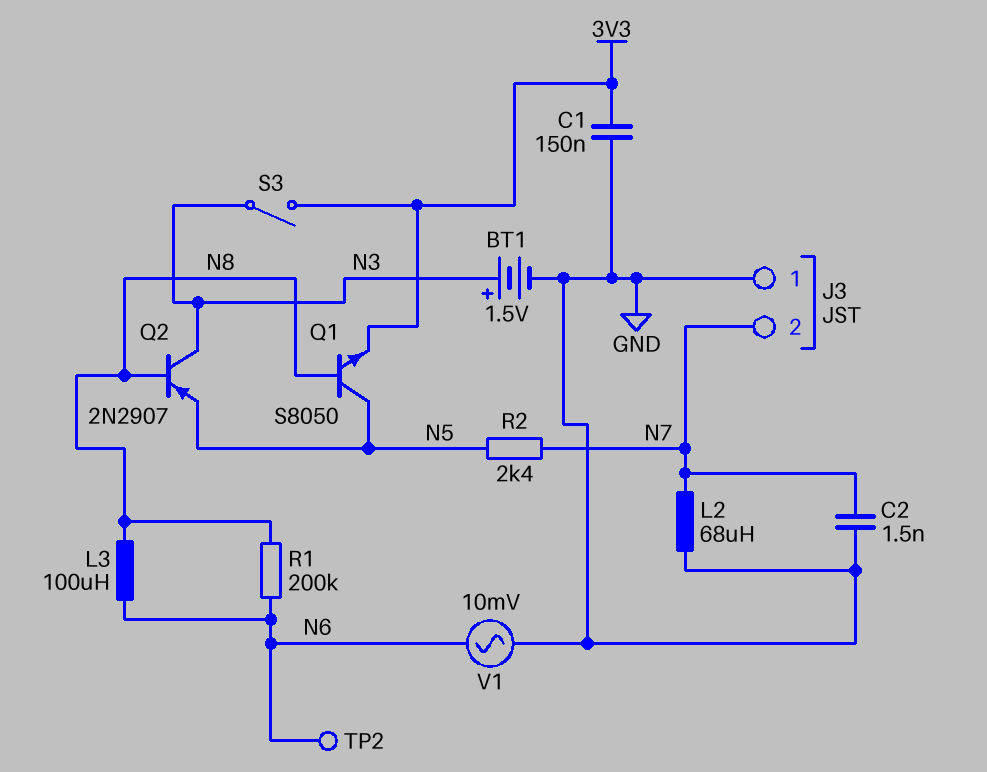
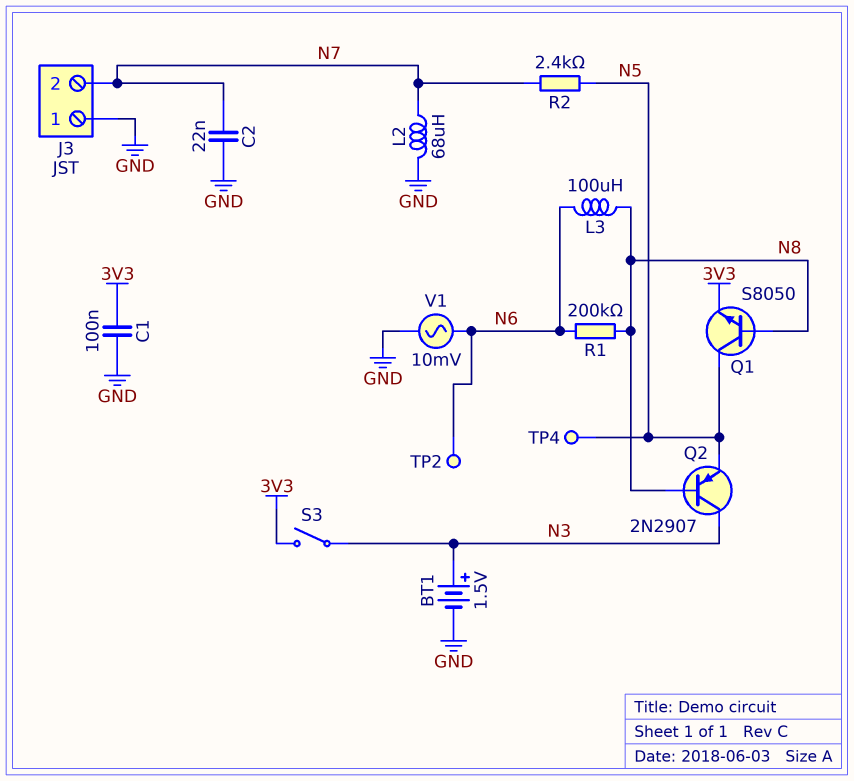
C1: 150nF (3V3, GND) -> 100nF (3V3, GND)
C2: 1.5nF (GND, N7) -> 22nF (GND, N7)
TP4: none -> test point (N5)

